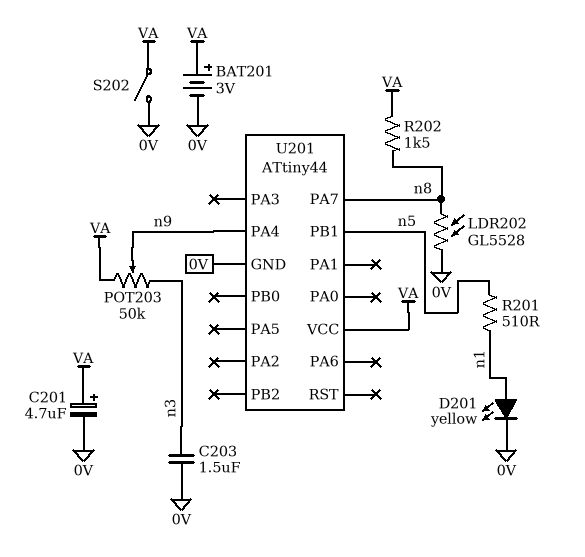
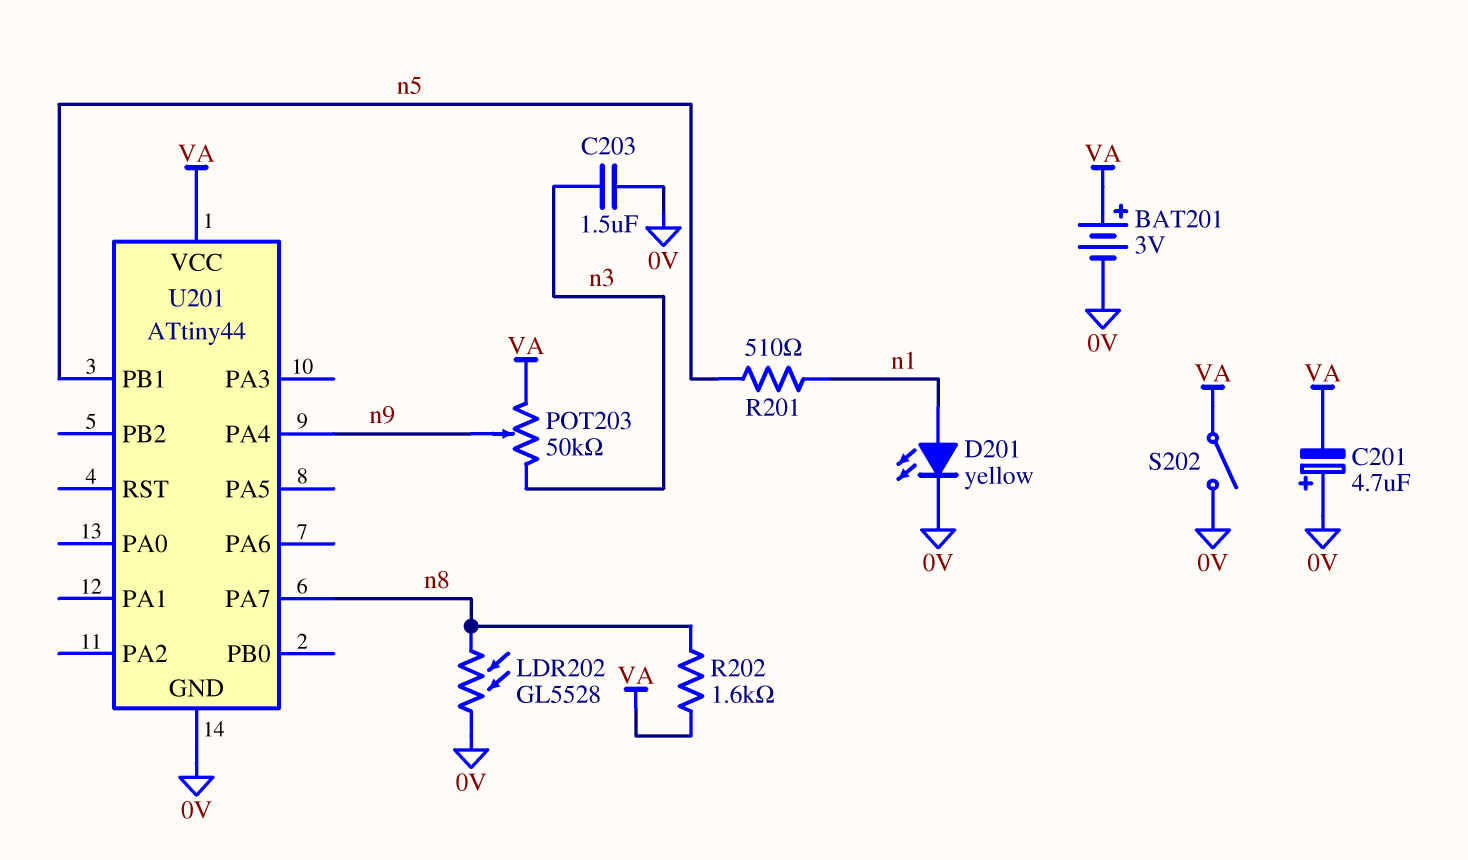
C201: 4.7uF (plus VA, minus 0V) -> 4.7uF (plus 0V, minus VA)
R202: 1.5k (VA, n8) -> 1.6k (VA, n8)

